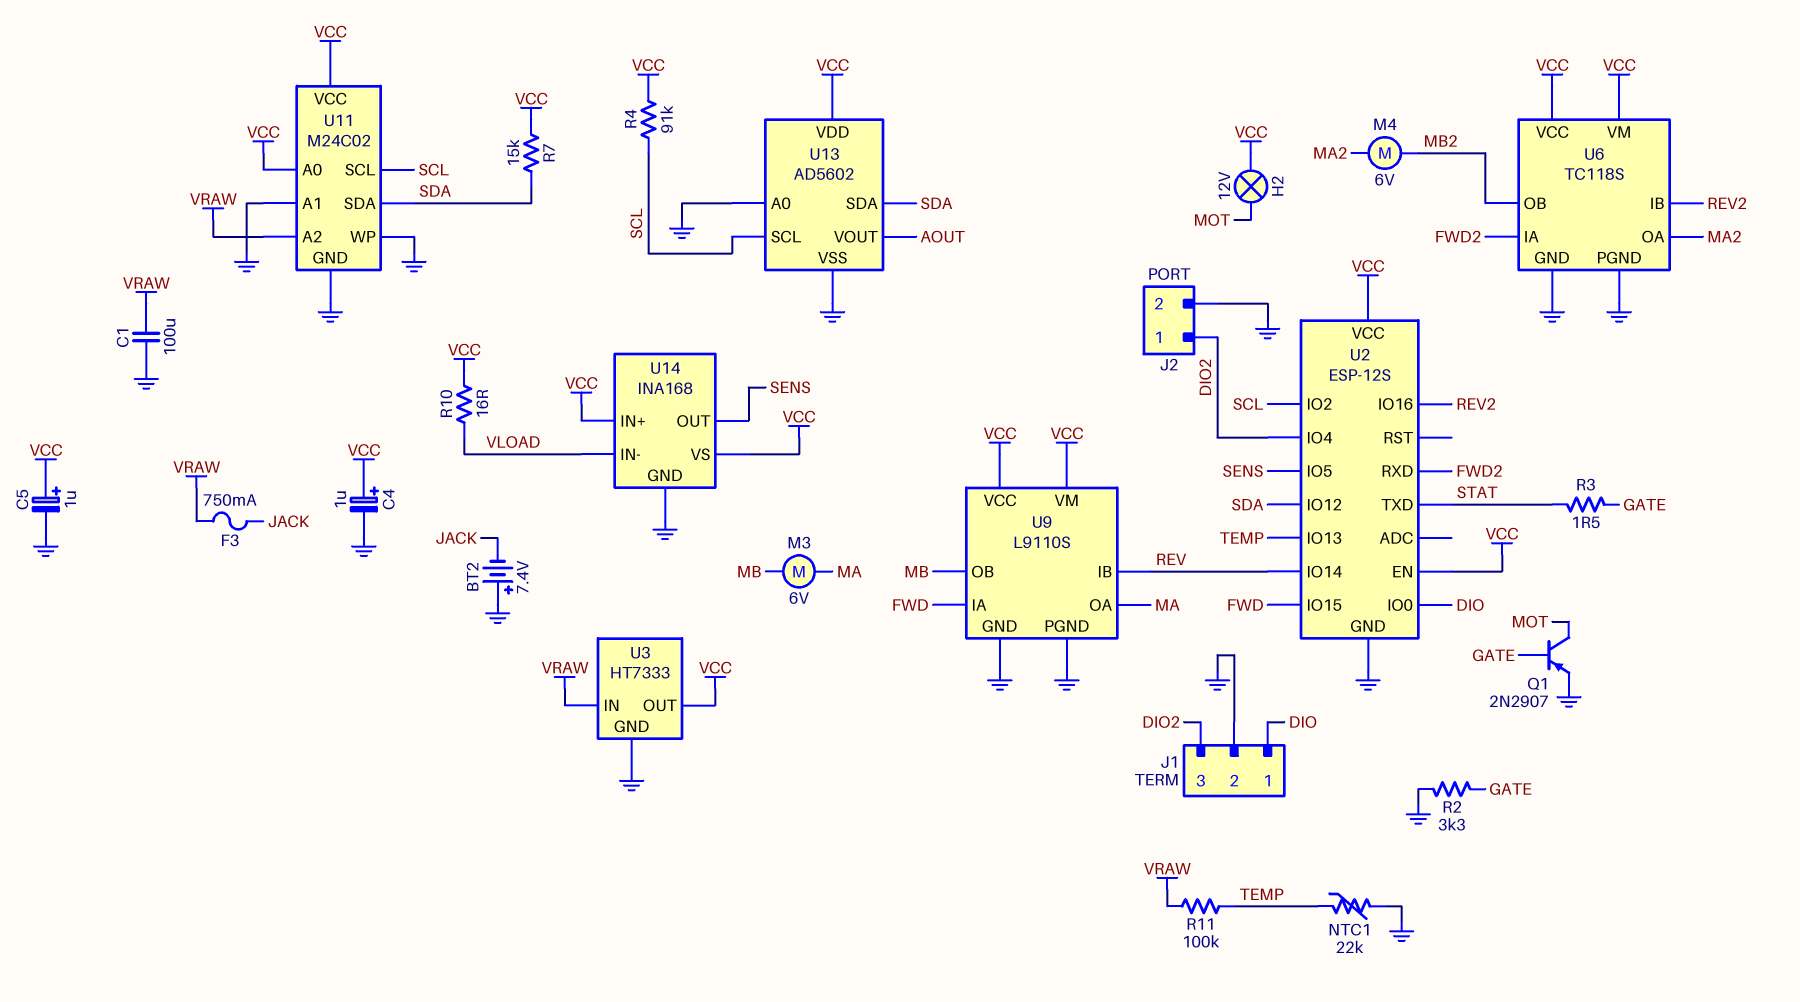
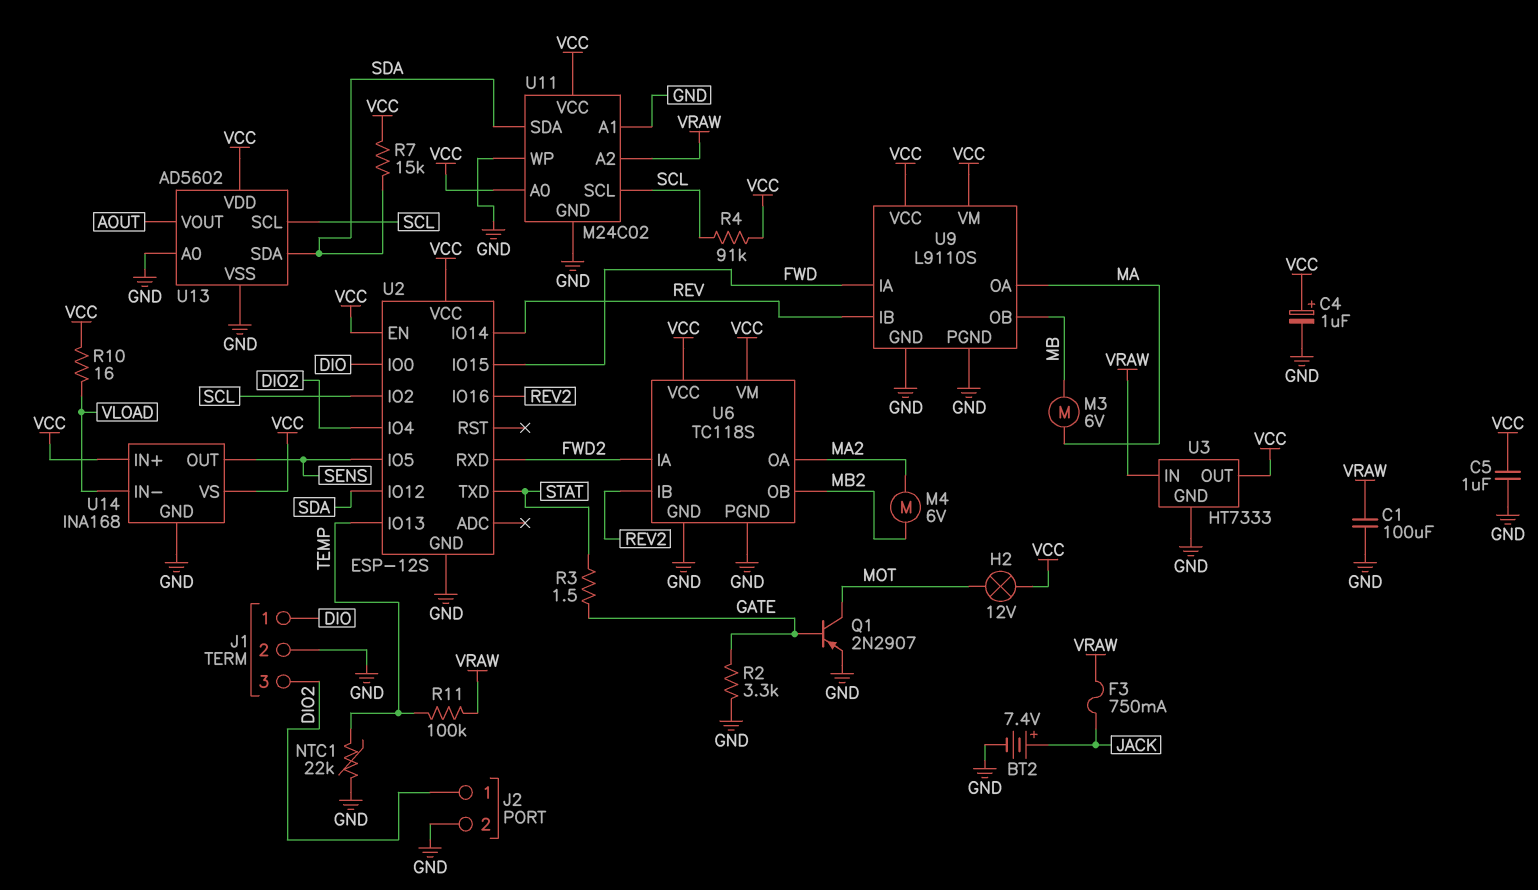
BT2: 7.4V (plus GND, minus JACK) -> 7.4V (plus JACK, minus GND)
C5: 1uF (plus VCC, minus GND) -> 1uF (GND, VCC)

